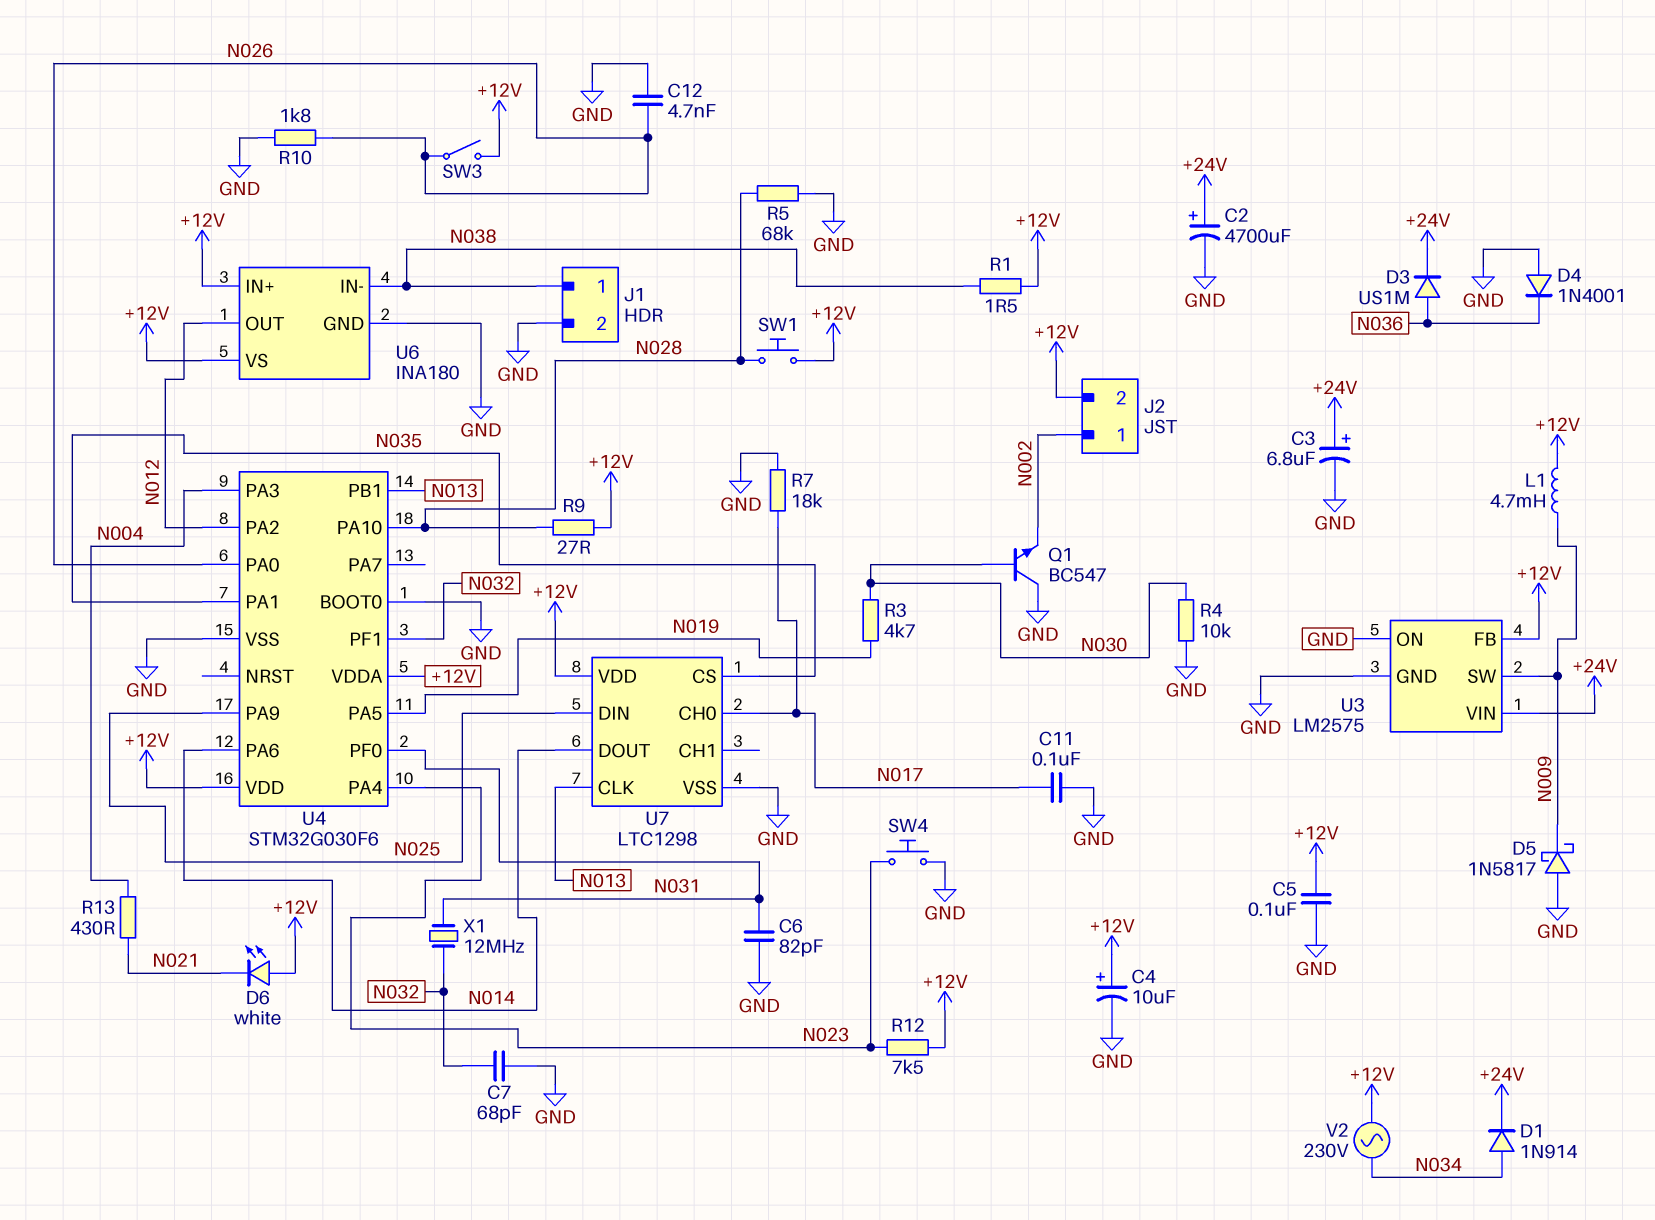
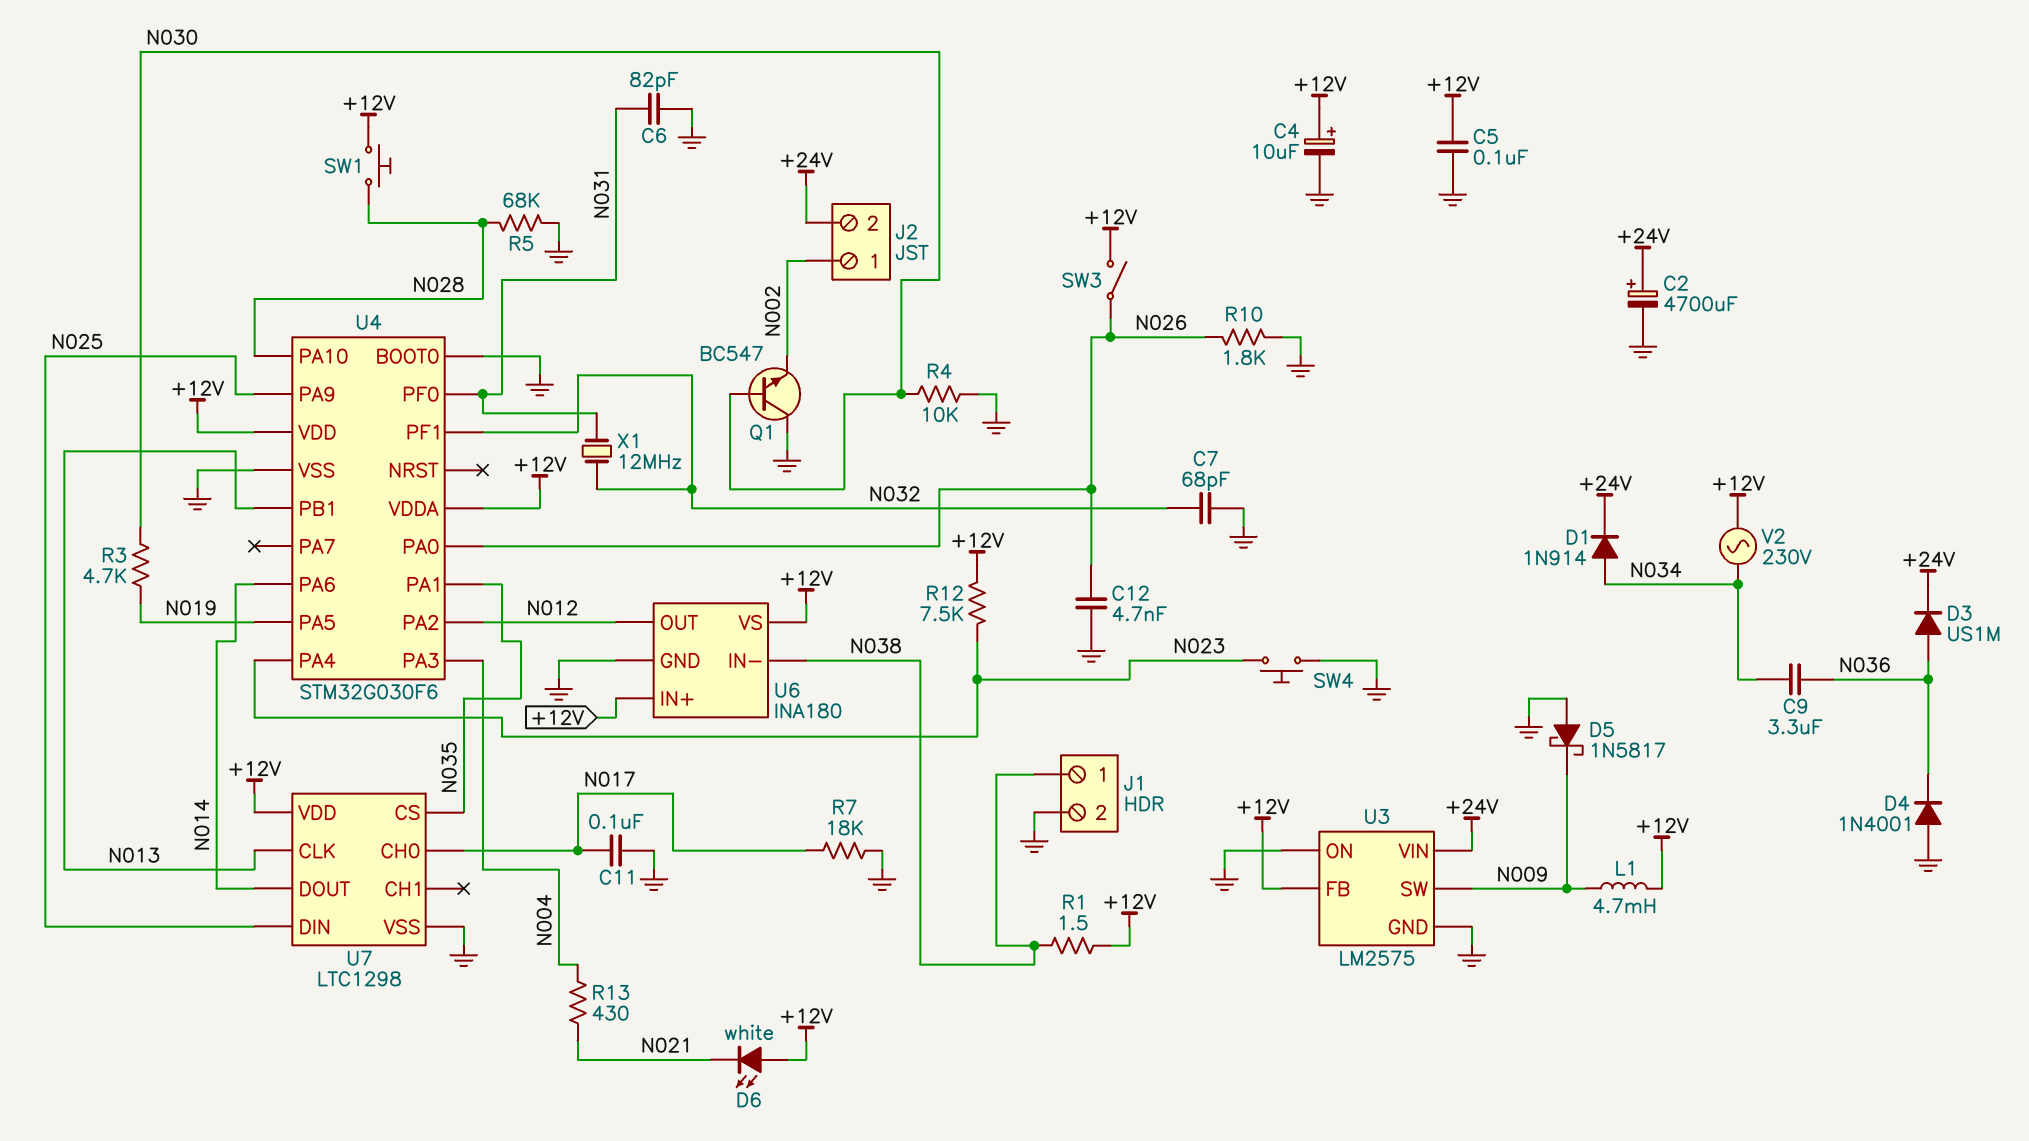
C3: 6.8uF (plus +24V, minus GND) -> none
C9: none -> 3.3uF (N034, N036)
J2 pin 2: +12V -> +24V
R9: 27 (+12V, N028) -> none

